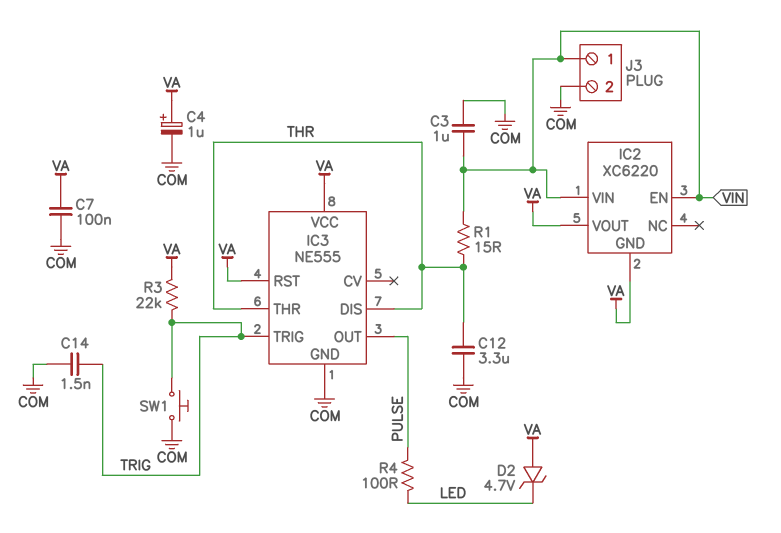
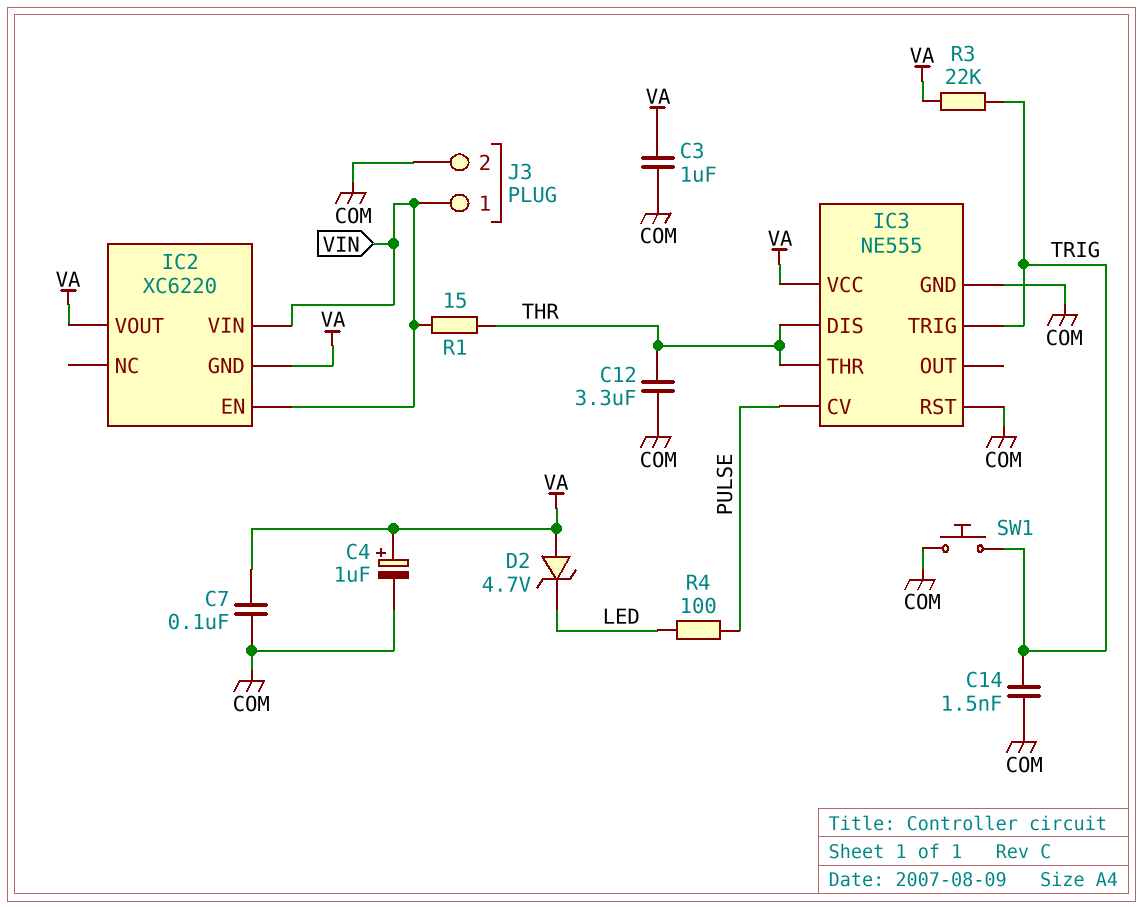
C3: 1uF (COM, VIN) -> 1uF (COM, VA)
IC3 pin CV: none -> PULSE
IC3 pin OUT: PULSE -> none
IC3 pin RST: VA -> COM

